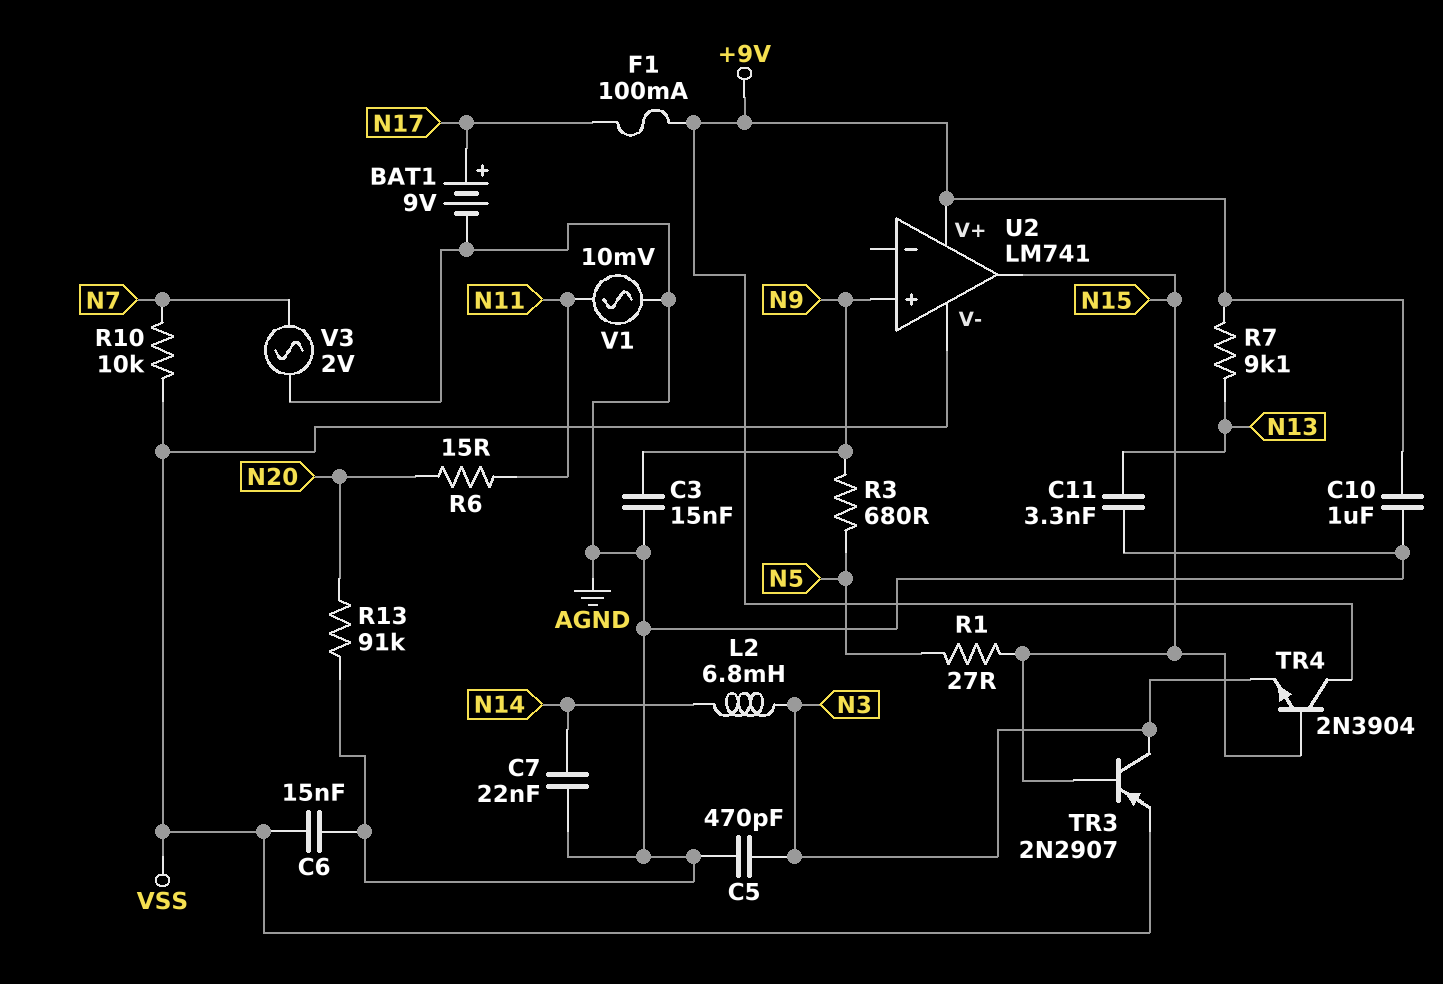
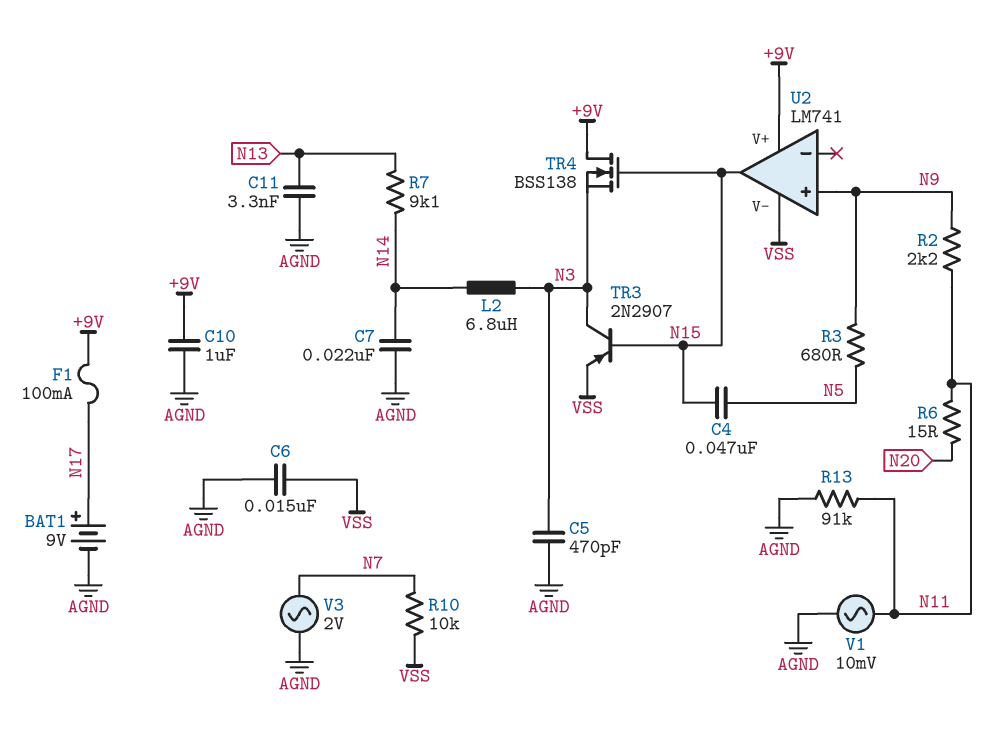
C3: 15nF (AGND, N9) -> none
C4: none -> 47nF (N5, N15)
L2: 6.8mH (N3, N14) -> 6.8uH (N3, N14)
R1: 27 (N5, N15) -> none
R2: none -> 2.2k (N9, N11)
R7: 9.1k (+9V, N13) -> 9.1k (N13, N14)
R13: 91k (AGND, N20) -> 91k (AGND, N11)
TR4: NPN 2N3904 (B N15, C +9V, E N3) -> NMOS BSS138 (G N15, D +9V, S N3)

